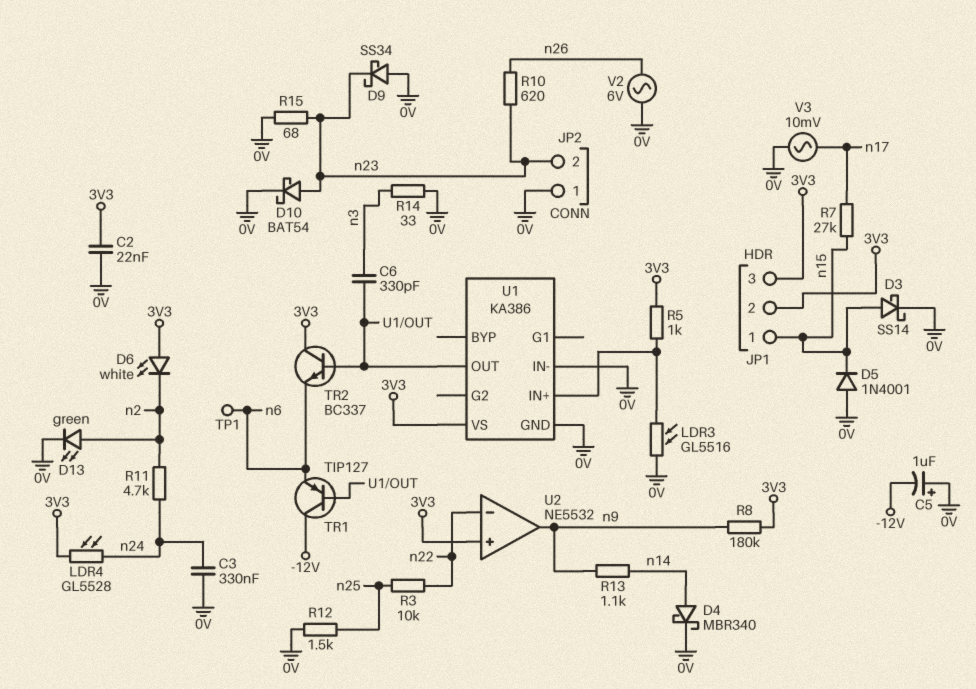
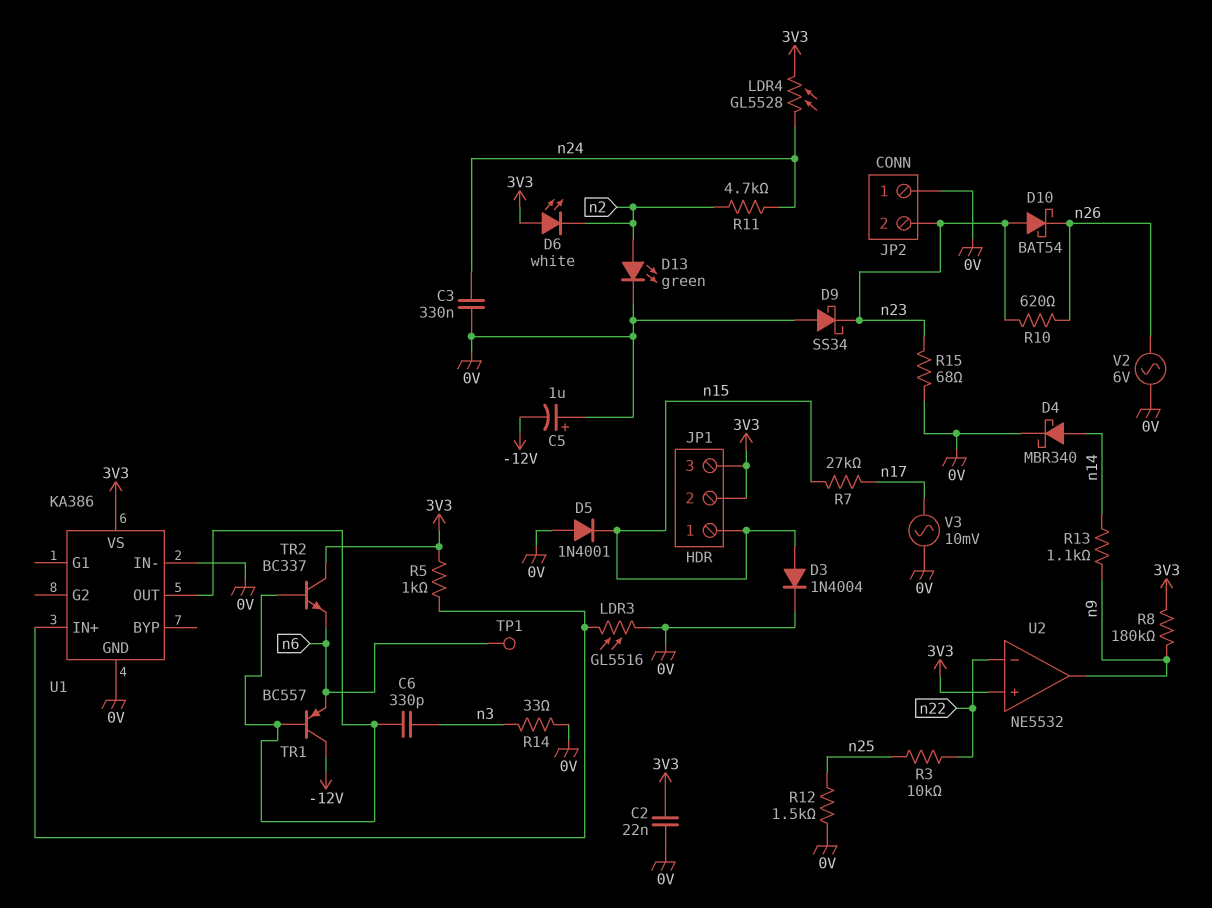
D3: schottky SS14 (A n15, K 0V) -> diode 1N4004 (A n15, K 0V)
D10: schottky BAT54 (A n23, K 0V) -> schottky BAT54 (A n23, K n26)
TR1: PNP TIP127 (B U1/OUT, C -12V, E n6) -> PNP BC557 (B U1/OUT, C -12V, E n6)

